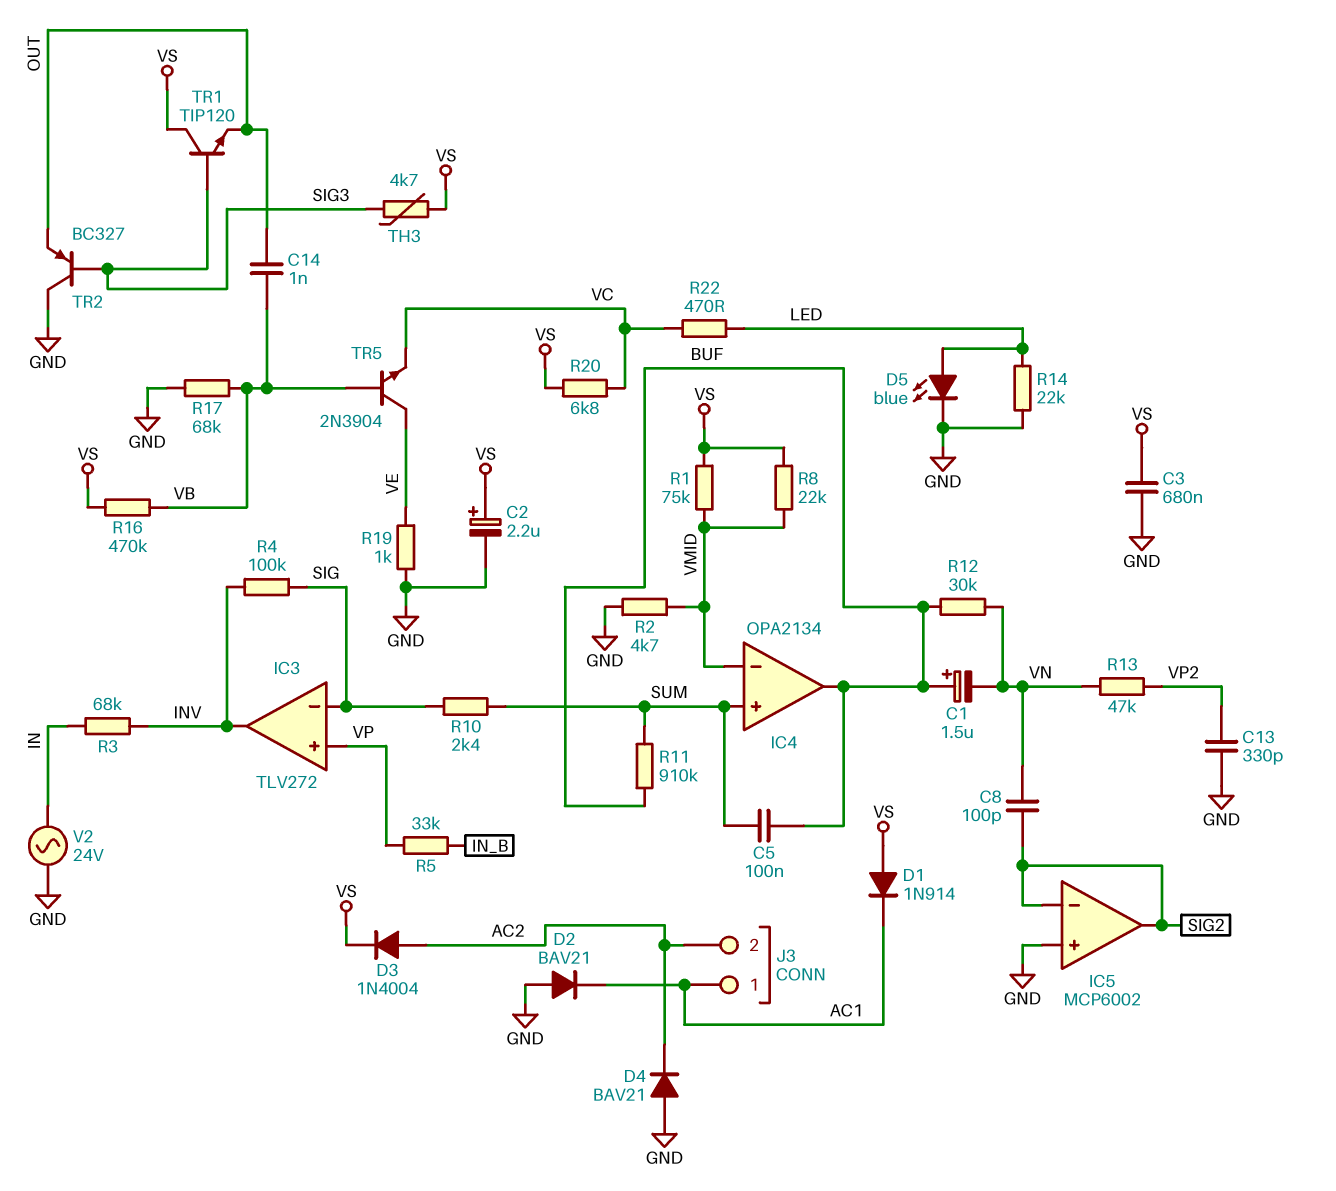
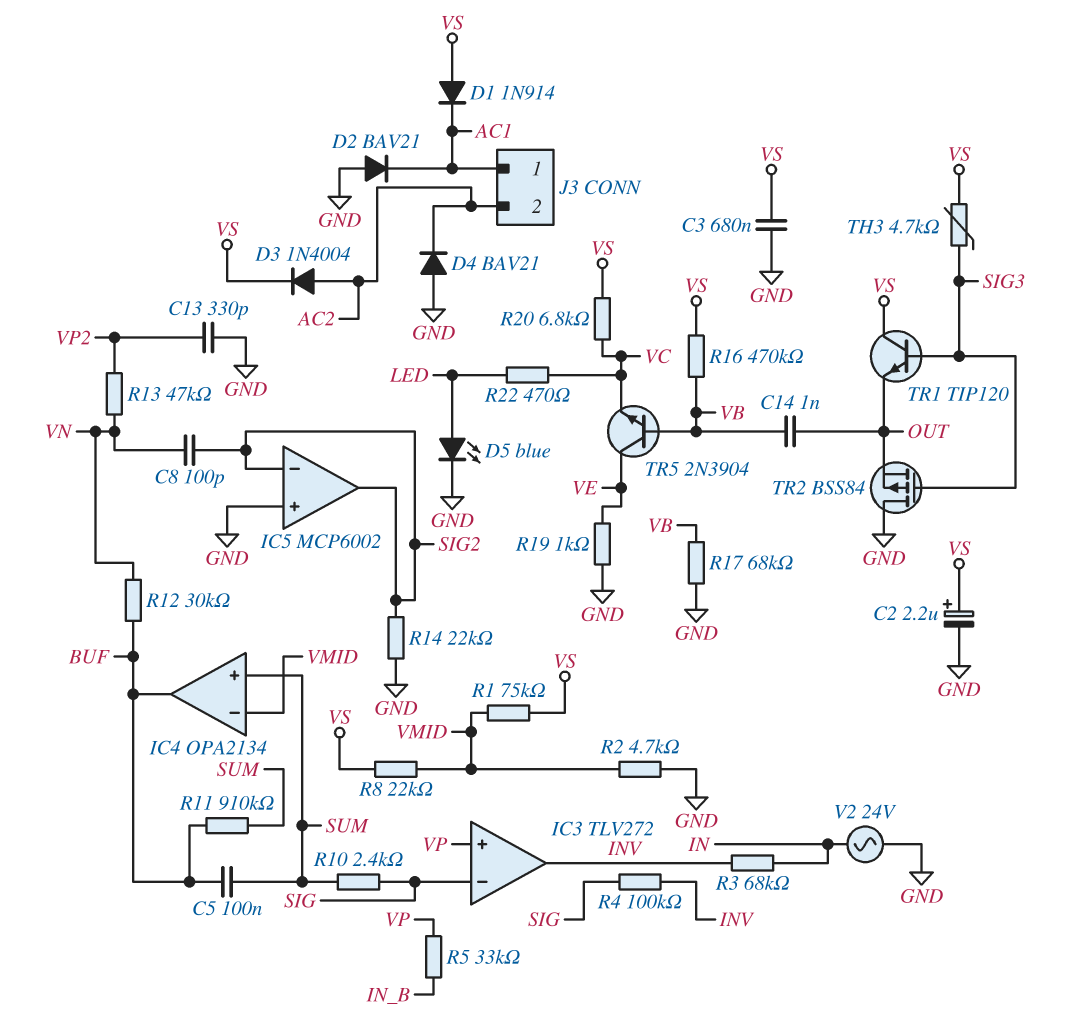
C1: 1.5uF (plus BUF, minus VN) -> none
R14: 22k (GND, LED) -> 22k (GND, SIG2)
TR2: PNP BC327 (B SIG3, C GND, E OUT) -> PMOS BSS84 (G SIG3, D GND, S OUT)

